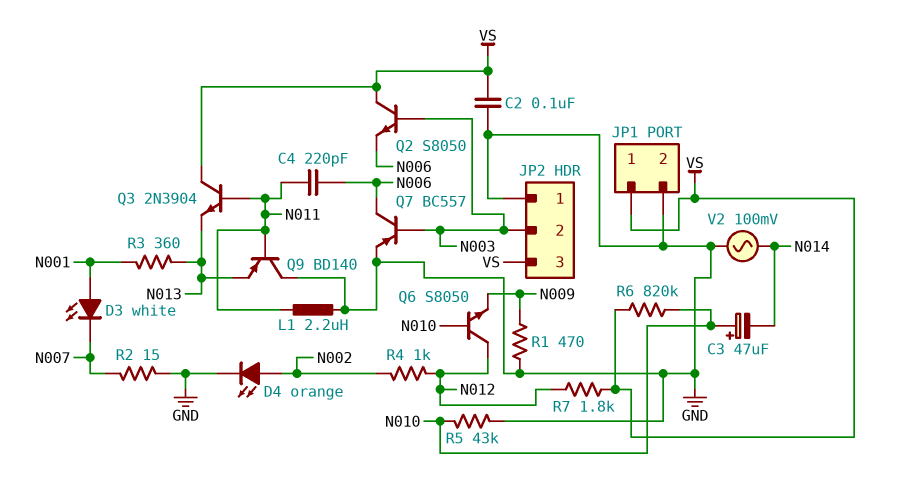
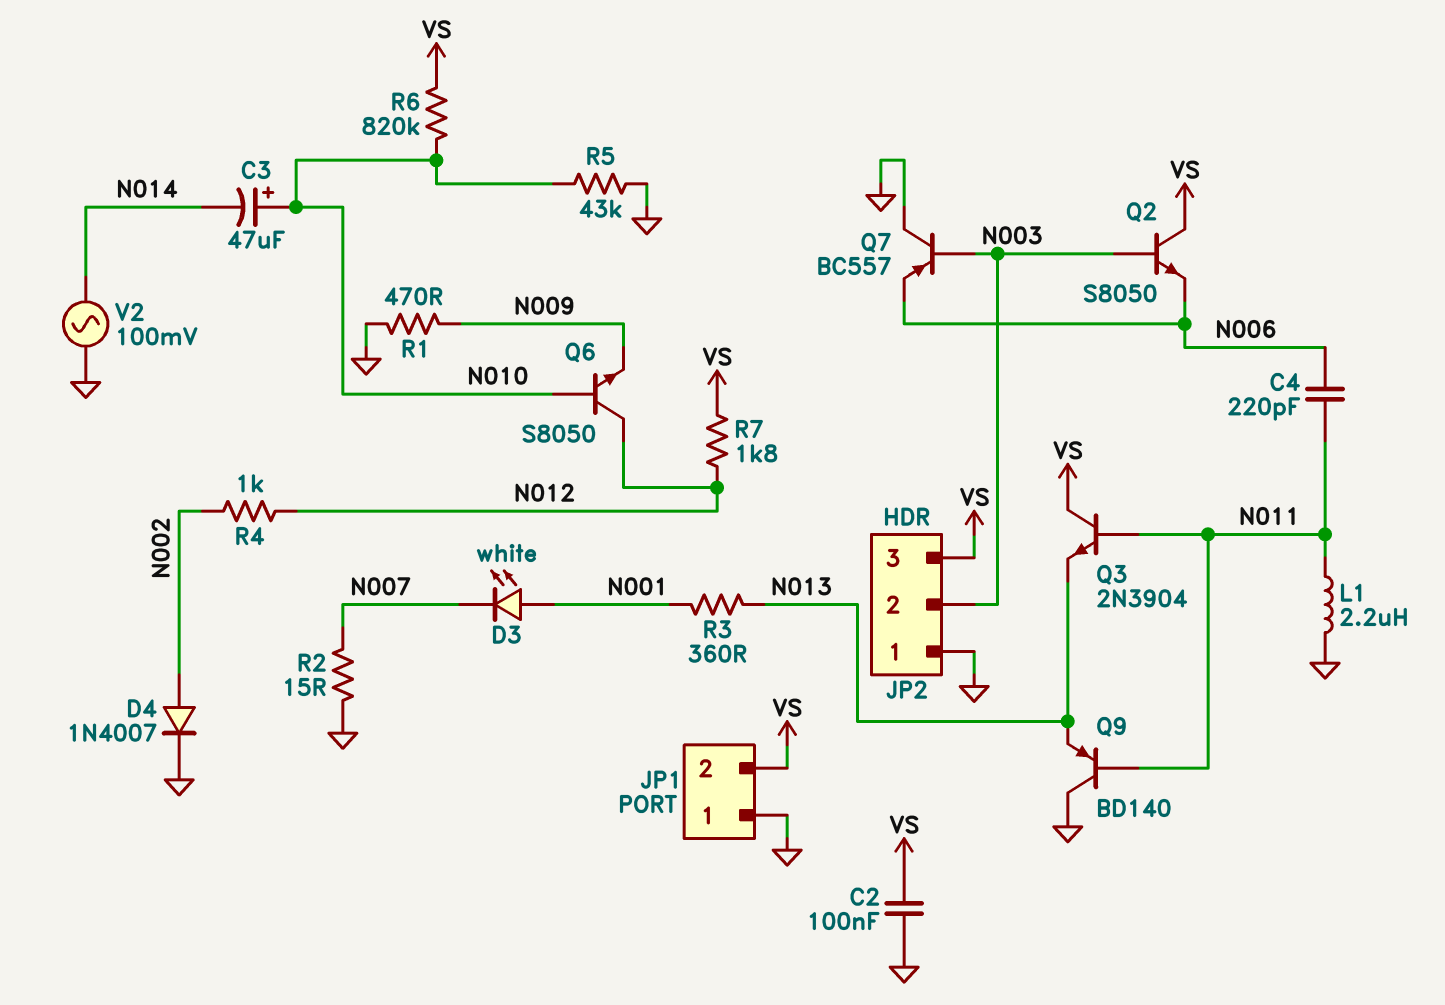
D4: LED orange (A N002, K GND) -> diode 1N4007 (A N002, K GND)
JP1 pin 1: VS -> GND
JP1 pin 2: GND -> VS
Q7: PNP BC557 (B N003, C N006, E GND) -> PNP BC557 (B N003, C GND, E N006)

